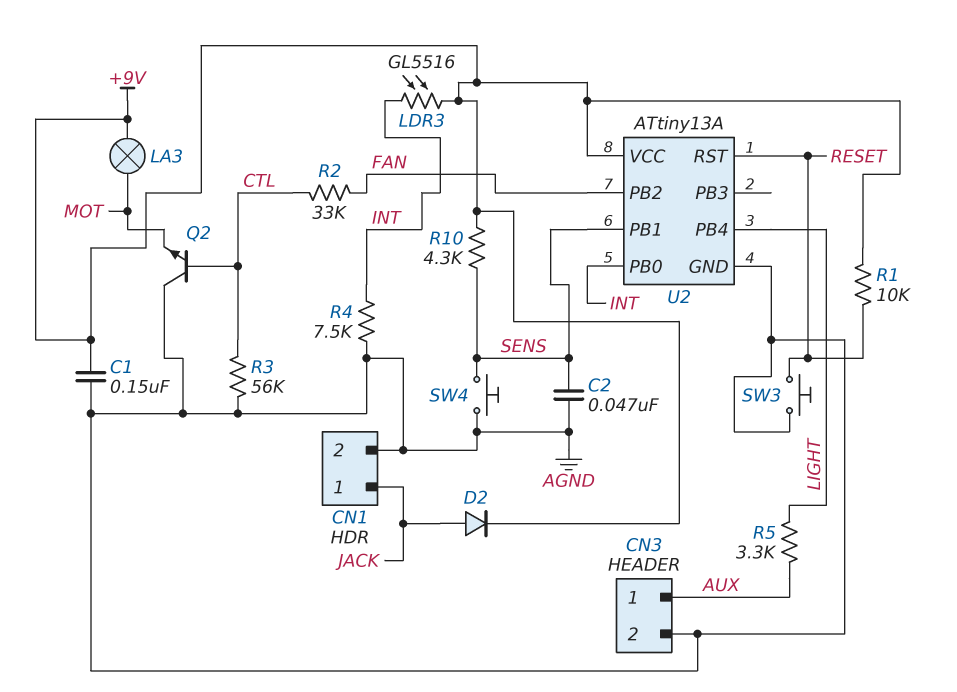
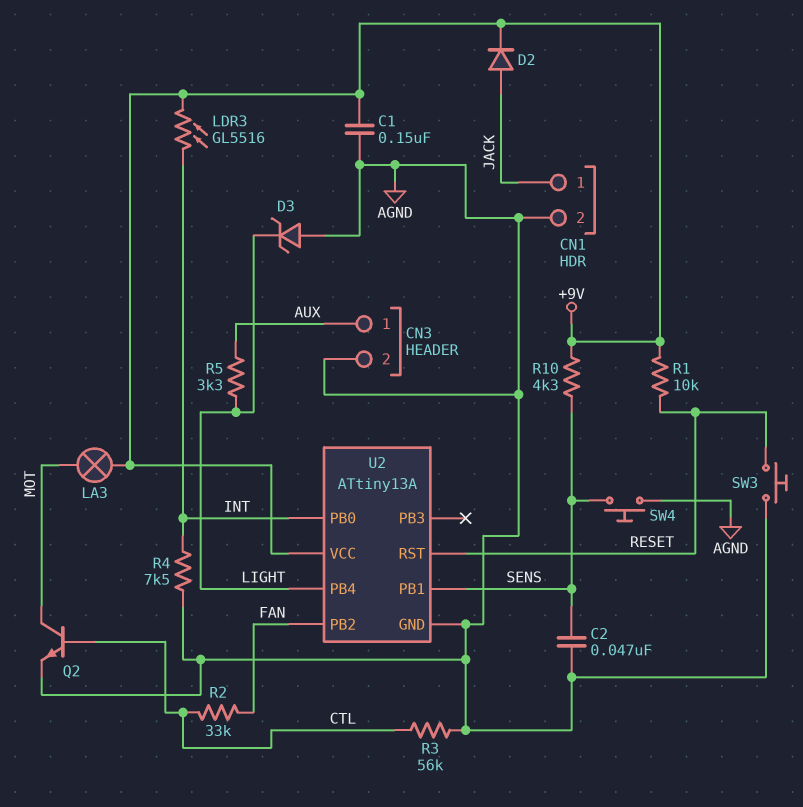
D3: none -> zener (A AGND, K LIGHT)
Q2: NPN (B CTL, C AGND, E MOT) -> NPN (B CTL, C MOT, E AGND)

